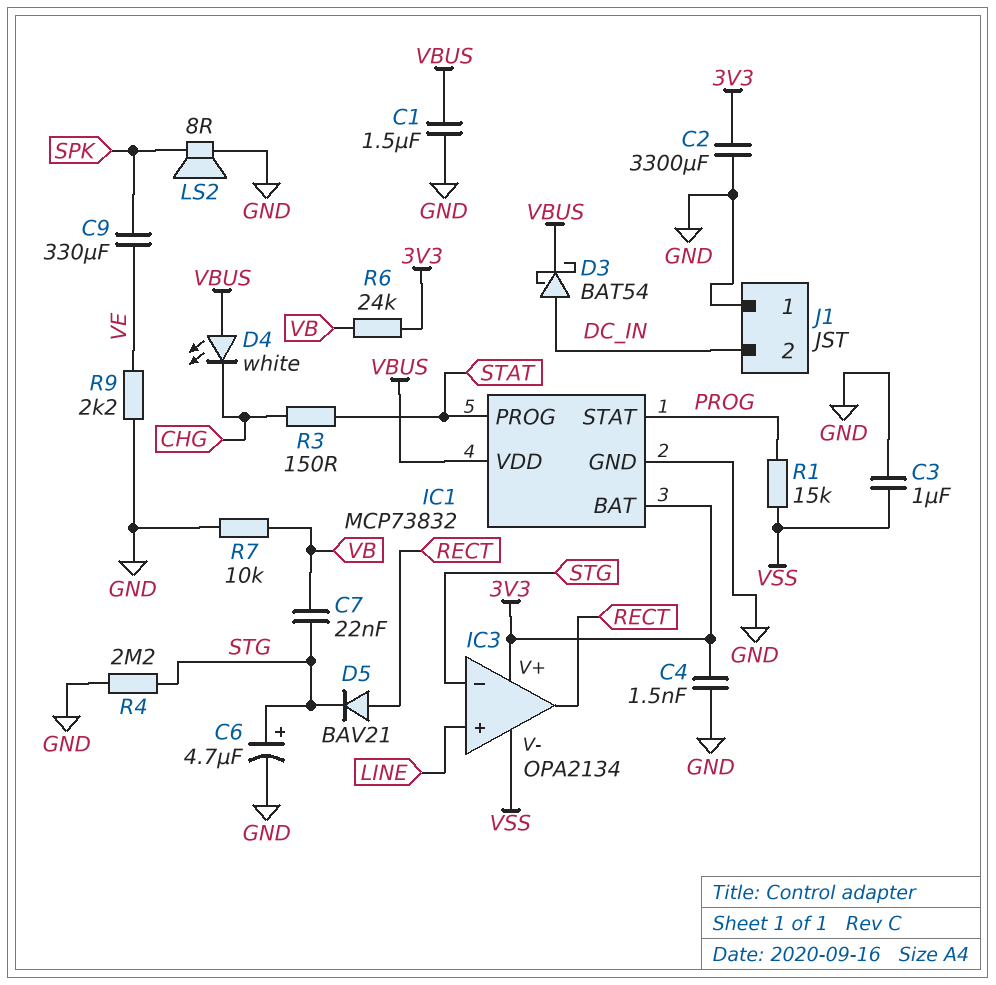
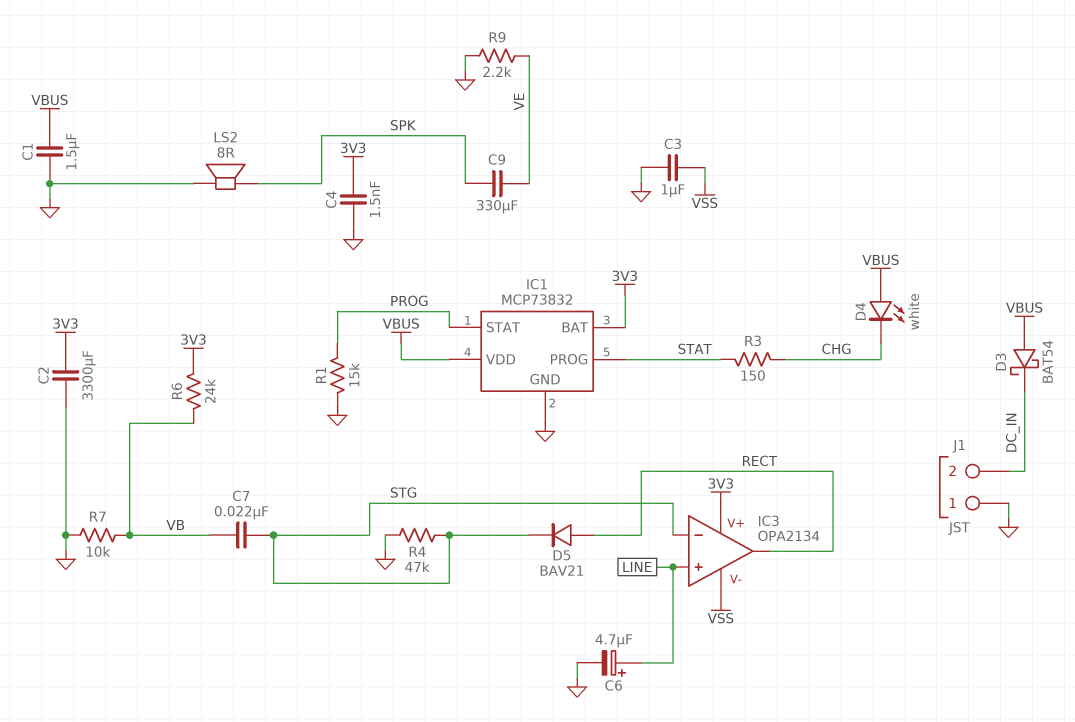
C6: 4.7uF (plus STG, minus GND) -> 4.7uF (plus LINE, minus GND)
D3: schottky BAT54 (A DC_IN, K VBUS) -> schottky BAT54 (A VBUS, K DC_IN)
R1: 15k (PROG, VSS) -> 15k (GND, PROG)
R4: 2.2M (GND, STG) -> 47k (GND, STG)

